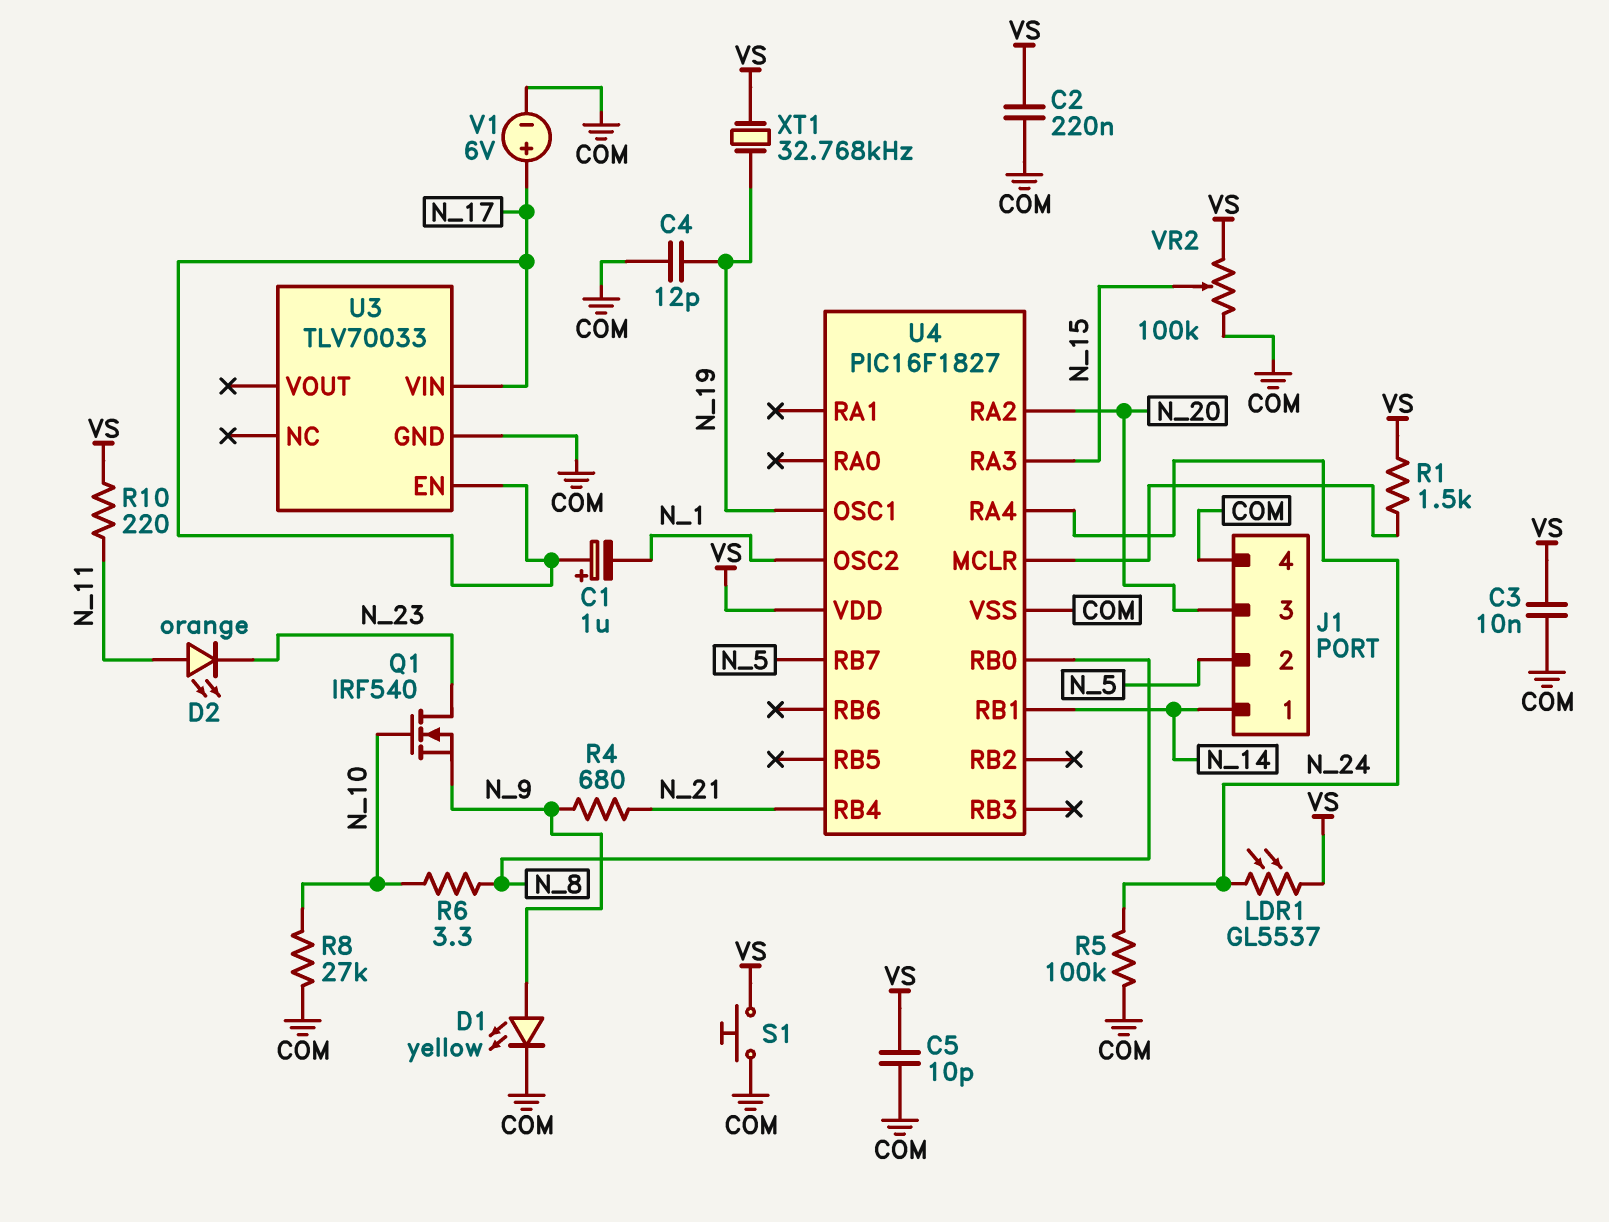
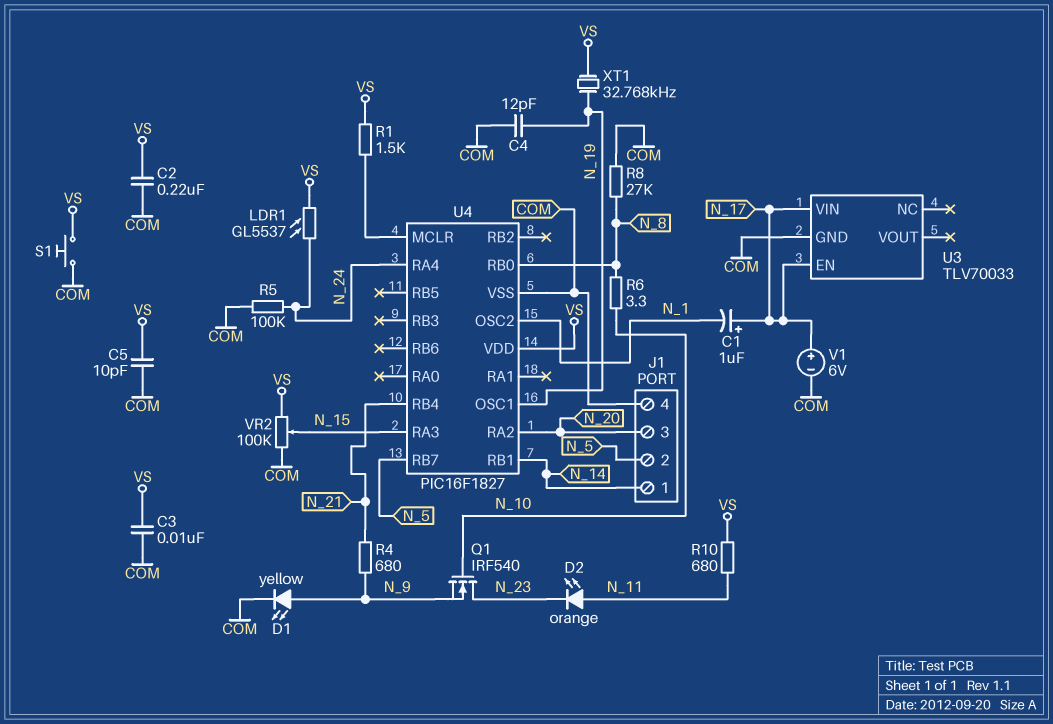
R8: 27k (COM, N_10) -> 27k (COM, N_8)
R10: 220 (N_11, VS) -> 680 (N_11, VS)

